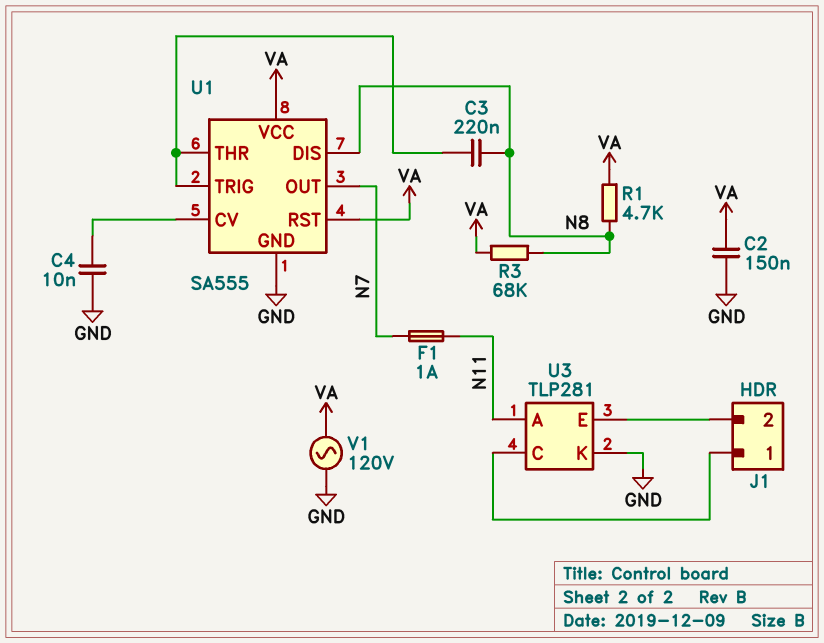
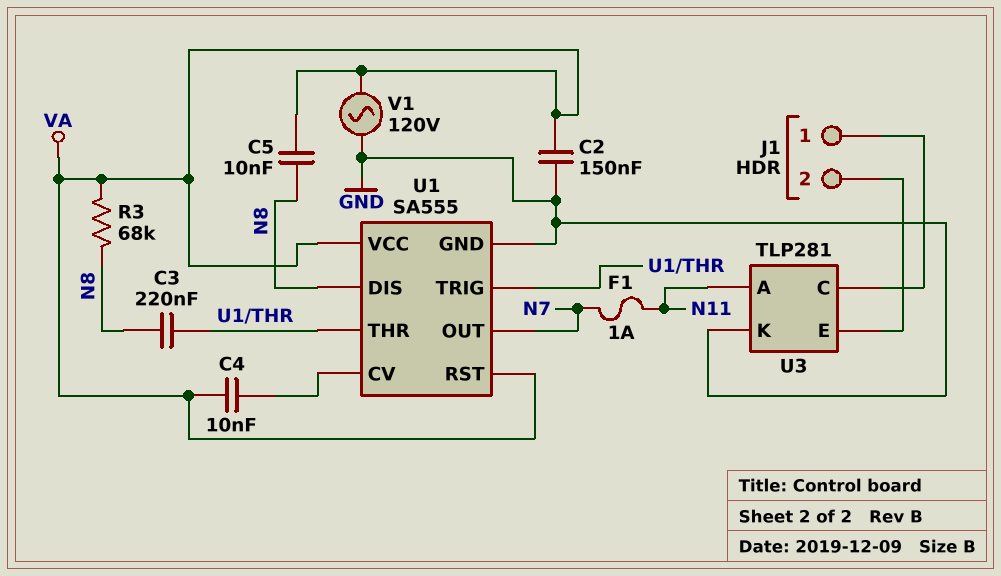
C4: 10nF (GND, U1/CV) -> 10nF (U1/CV, VA)
C5: none -> 10nF (N8, VA)
R1: 4.7k (N8, VA) -> none

